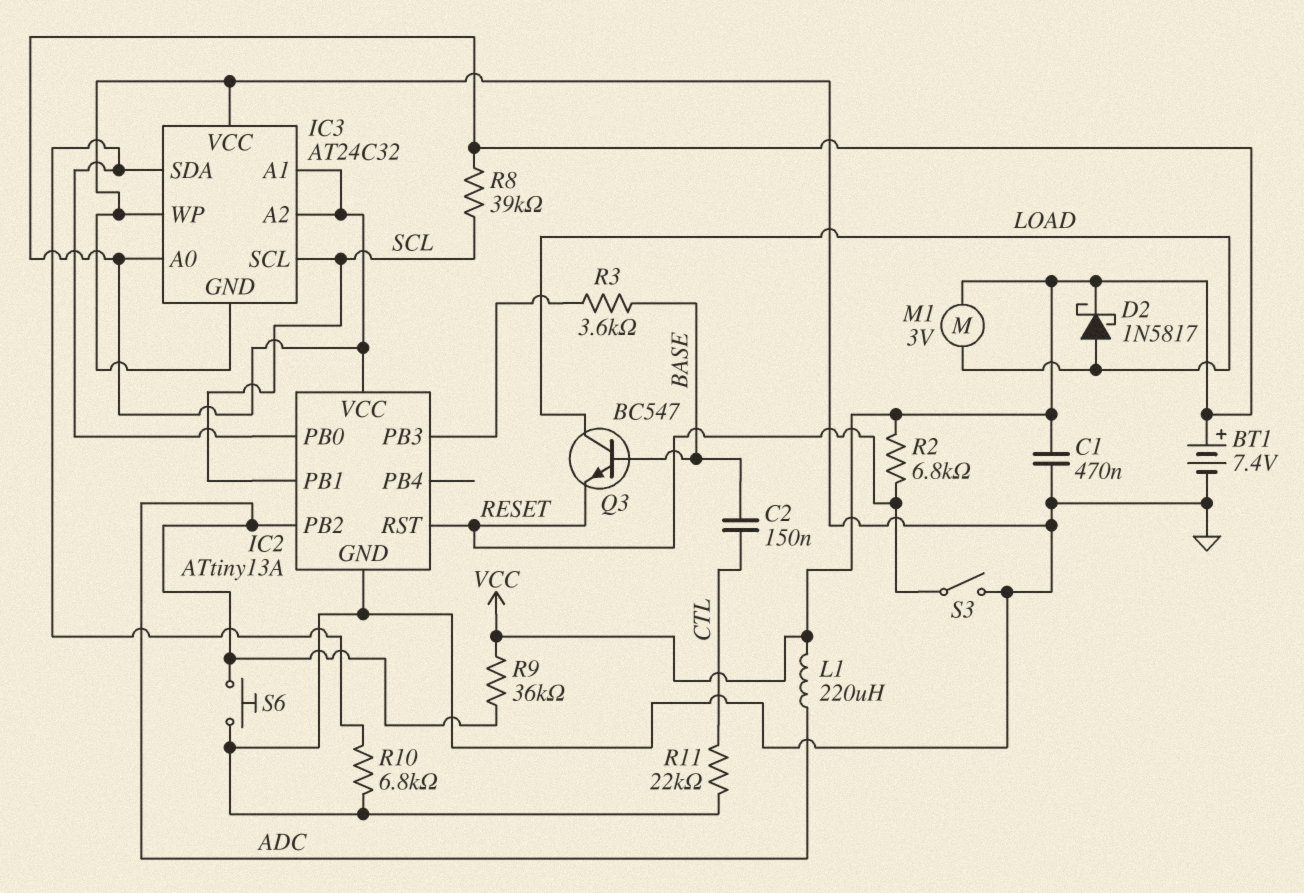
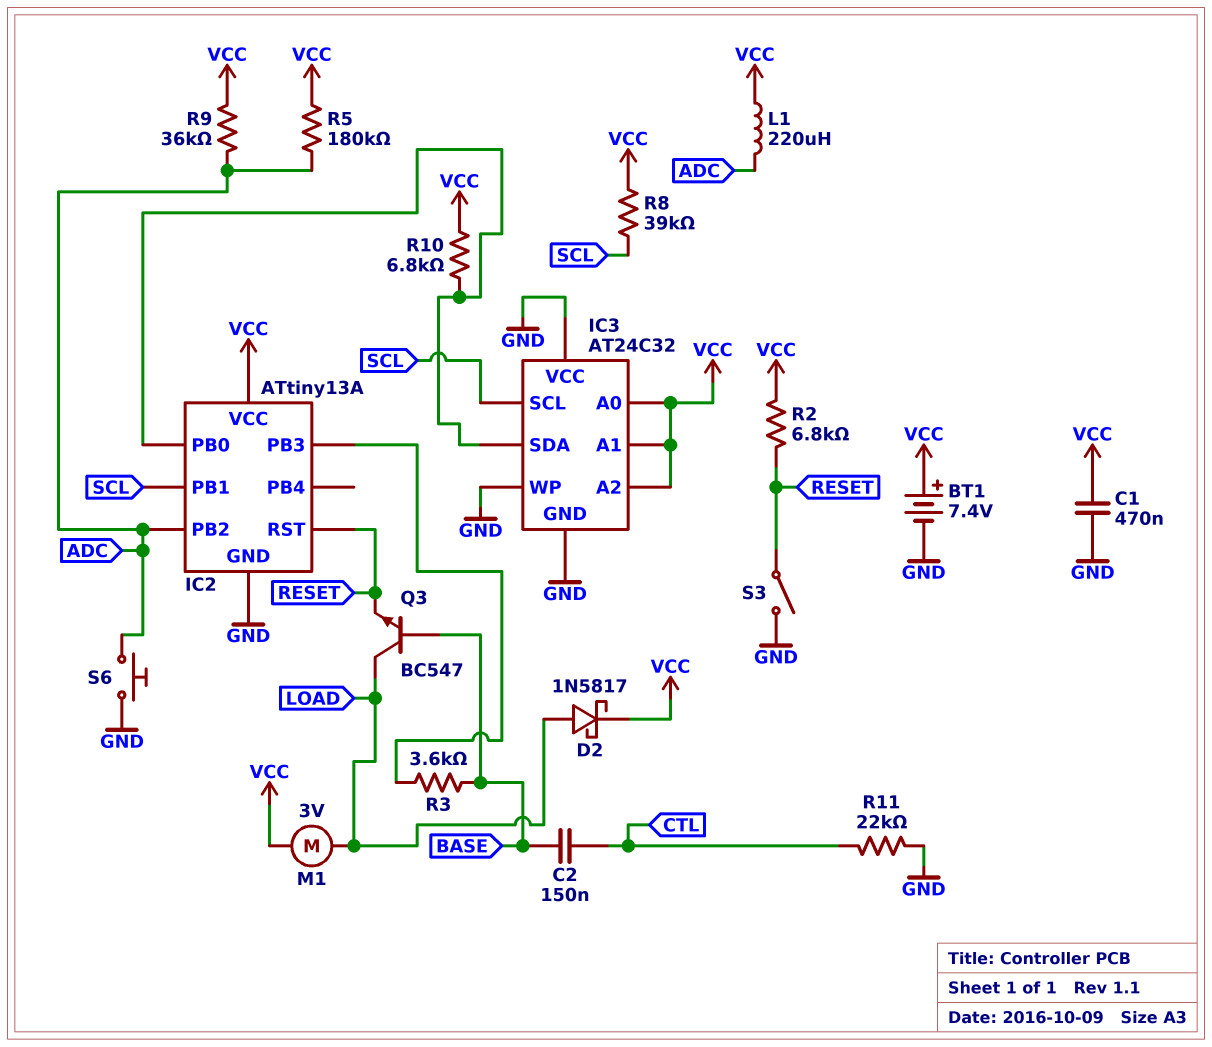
R5: none -> 180k (ADC, VCC)
R10: 6.8k (GND, IC2/PB0) -> 6.8k (IC2/PB0, VCC)

